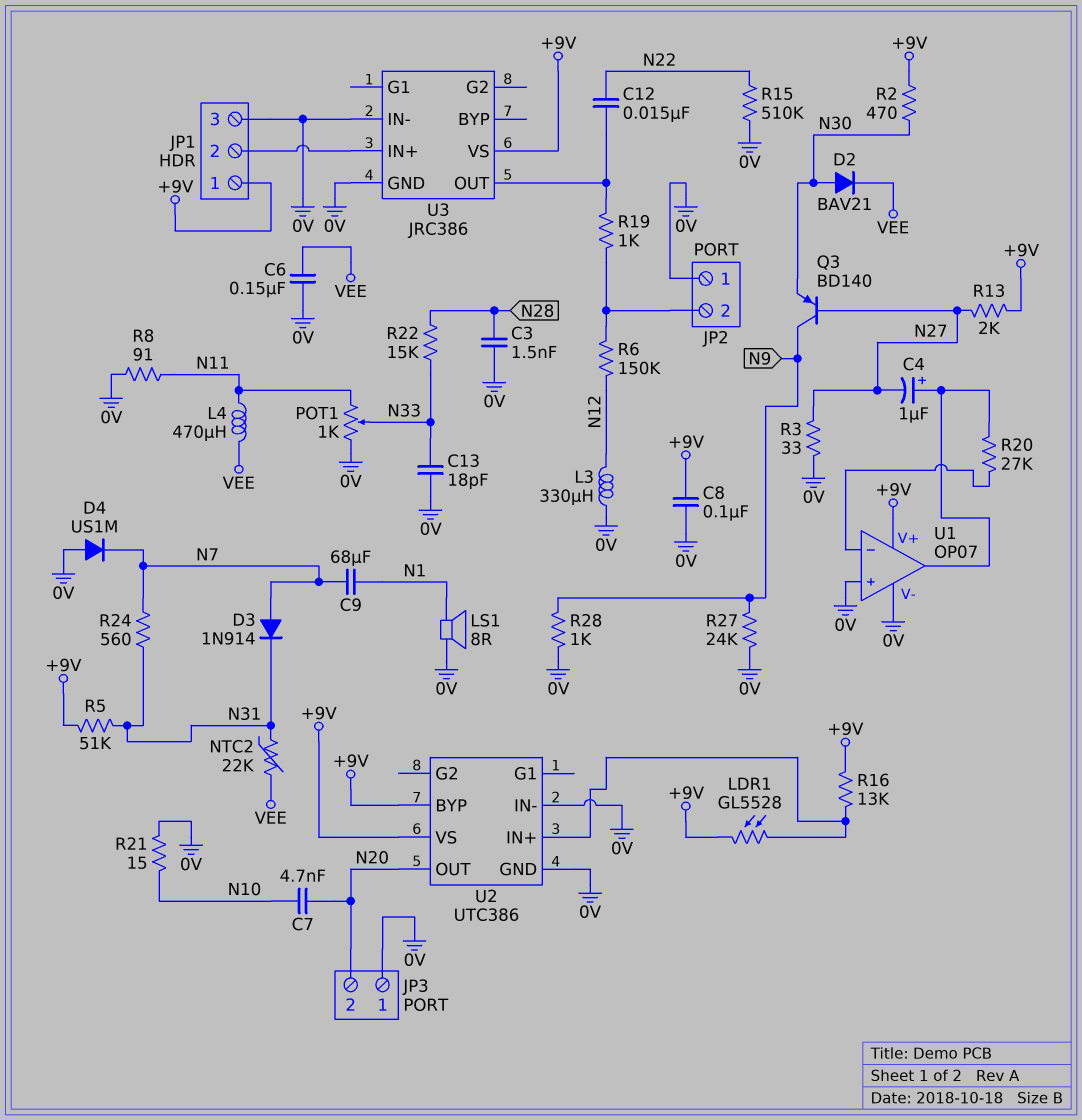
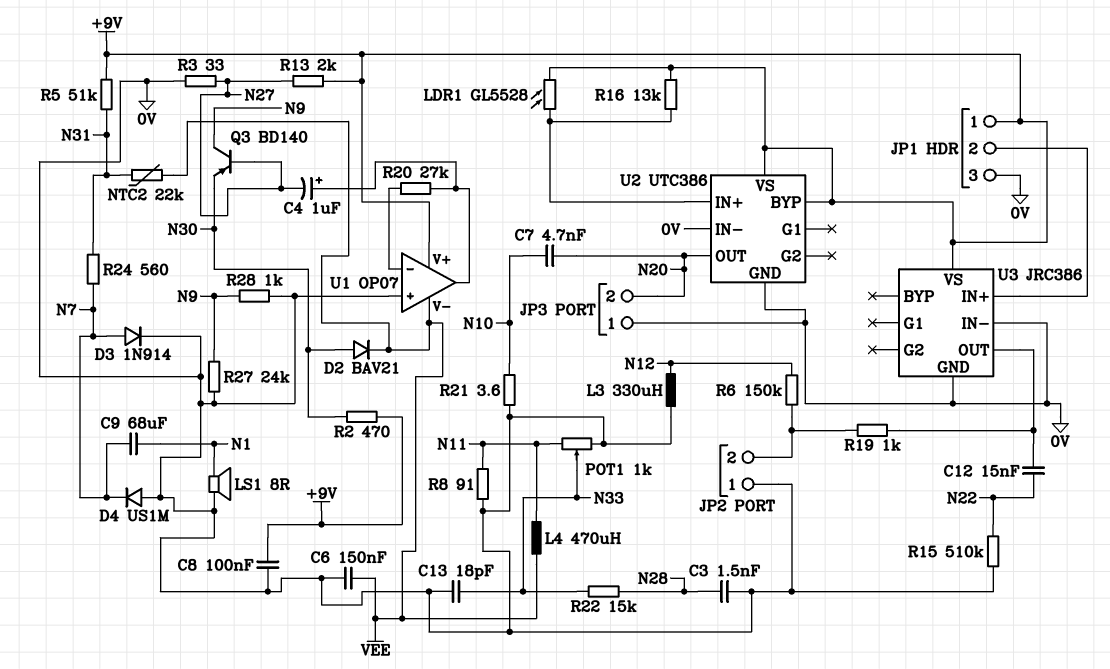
D3: diode 1N914 (A N7, K N31) -> diode 1N914 (A N7, K 0V)
R21: 15 (0V, N10) -> 3.6 (0V, N10)
U1 pin V-: 0V -> VEE

